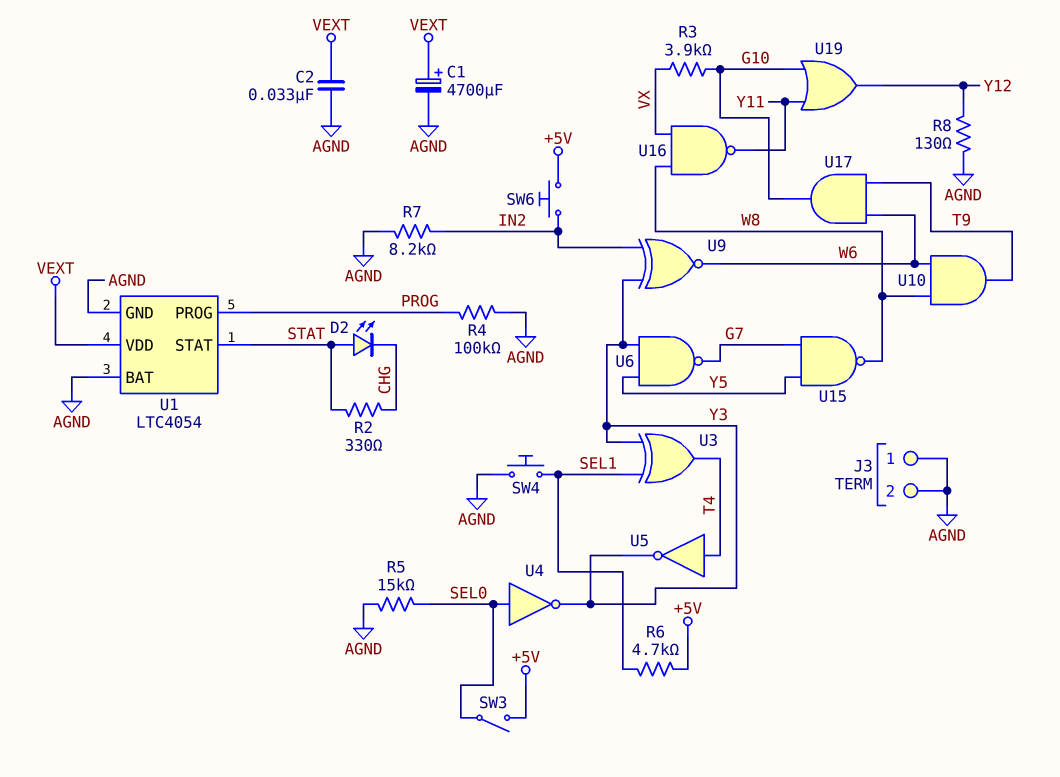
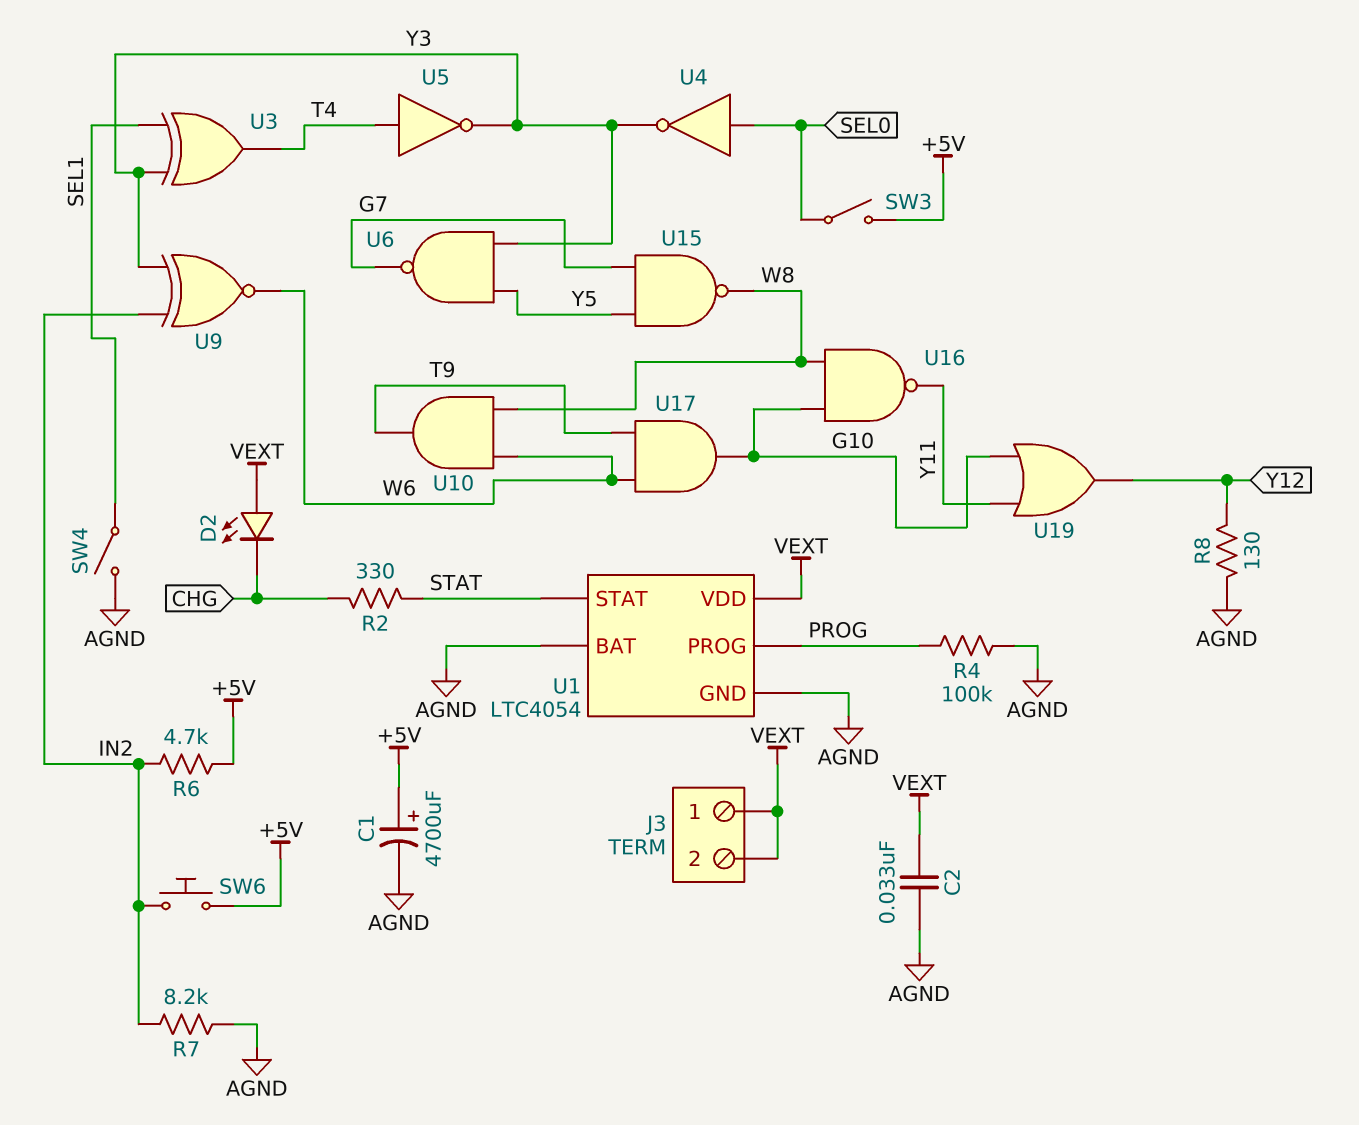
C1: 4700uF (plus VEXT, minus AGND) -> 4700uF (plus +5V, minus AGND)
D2: LED (A STAT, K CHG) -> LED (A VEXT, K CHG)
J3 pin 1: AGND -> VEXT
J3 pin 2: AGND -> VEXT
R3: 3.9k (G10, VX) -> none
R5: 15k (AGND, SEL0) -> none
R6: 4.7k (+5V, SEL1) -> 4.7k (+5V, IN2)
SW4: button (AGND, SEL1) -> switch (AGND, SEL1)
U16: NAND (in VX, in W8, out Y11) -> NAND (in G10, in W8, out Y11)

